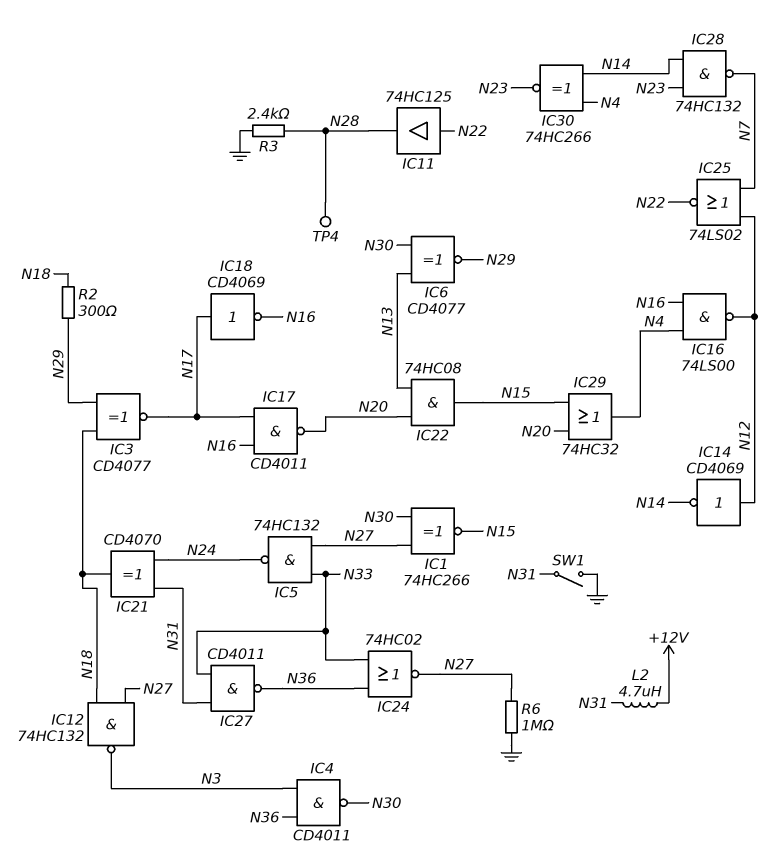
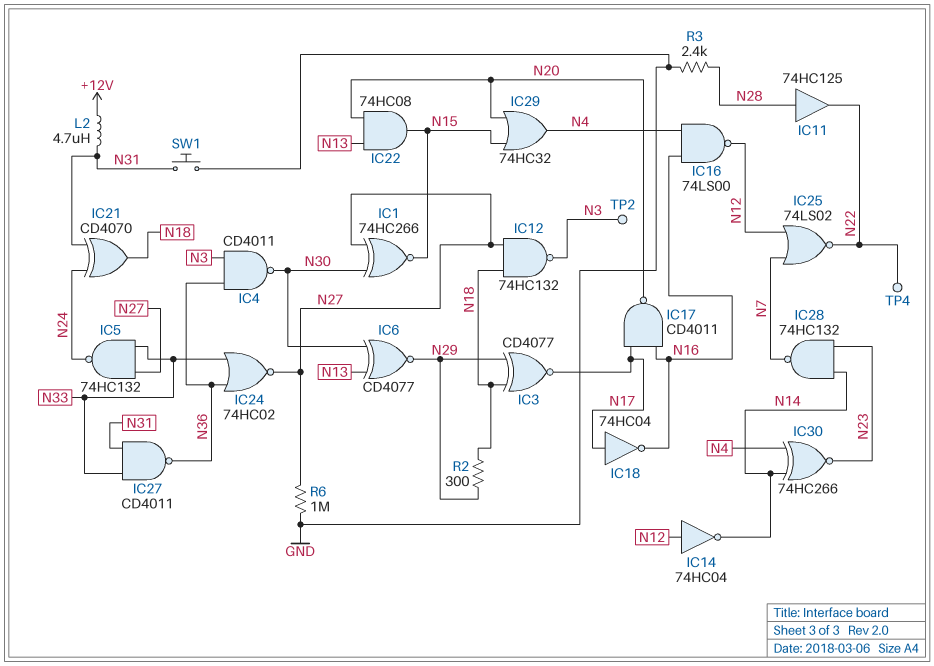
IC11: buffer 74HC125 (in N22, out N28) -> buffer 74HC125 (in N28, out N22)
IC14: NOT CD4069 (in N12, out N14) -> NOT 74HC04 (in N12, out N14)
IC18: NOT CD4069 (in N17, out N16) -> NOT 74HC04 (in N17, out N16)
SW1: switch (GND, N31) -> button (GND, N31)
TP2: none -> test point (N3)
TP4: test point (N28) -> test point (N22)

